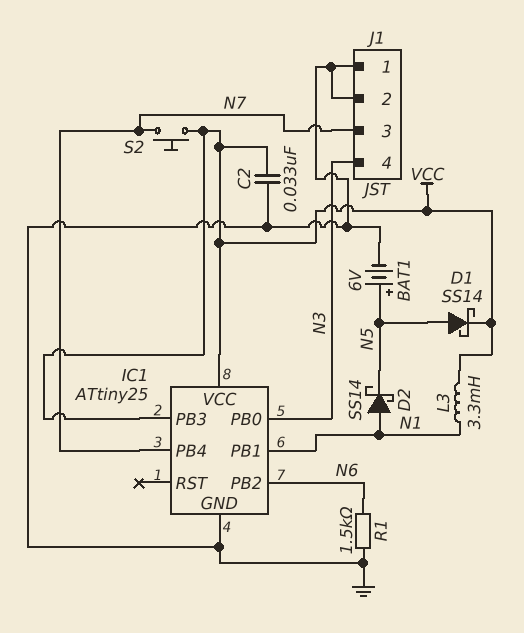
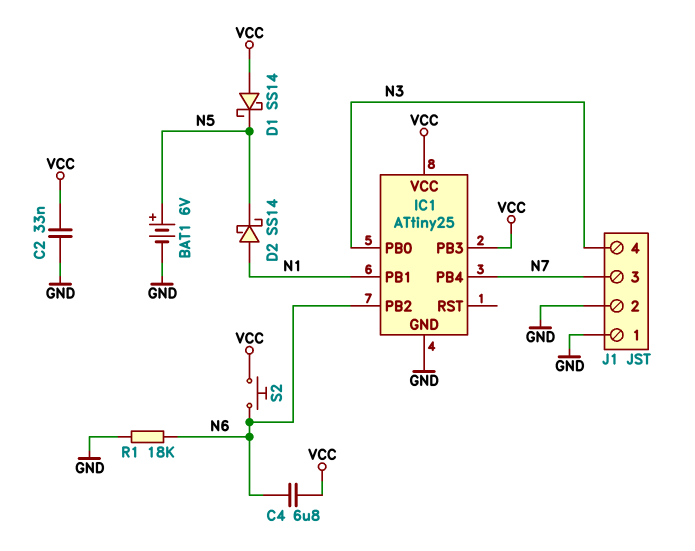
C4: none -> 6.8uF (N6, VCC)
D1: schottky SS14 (A N5, K VCC) -> schottky SS14 (A VCC, K N5)
L3: 3.3mH (N1, VCC) -> none
R1: 1.5k (GND, N6) -> 18k (GND, N6)
S2: button (N7, VCC) -> button (N6, VCC)

